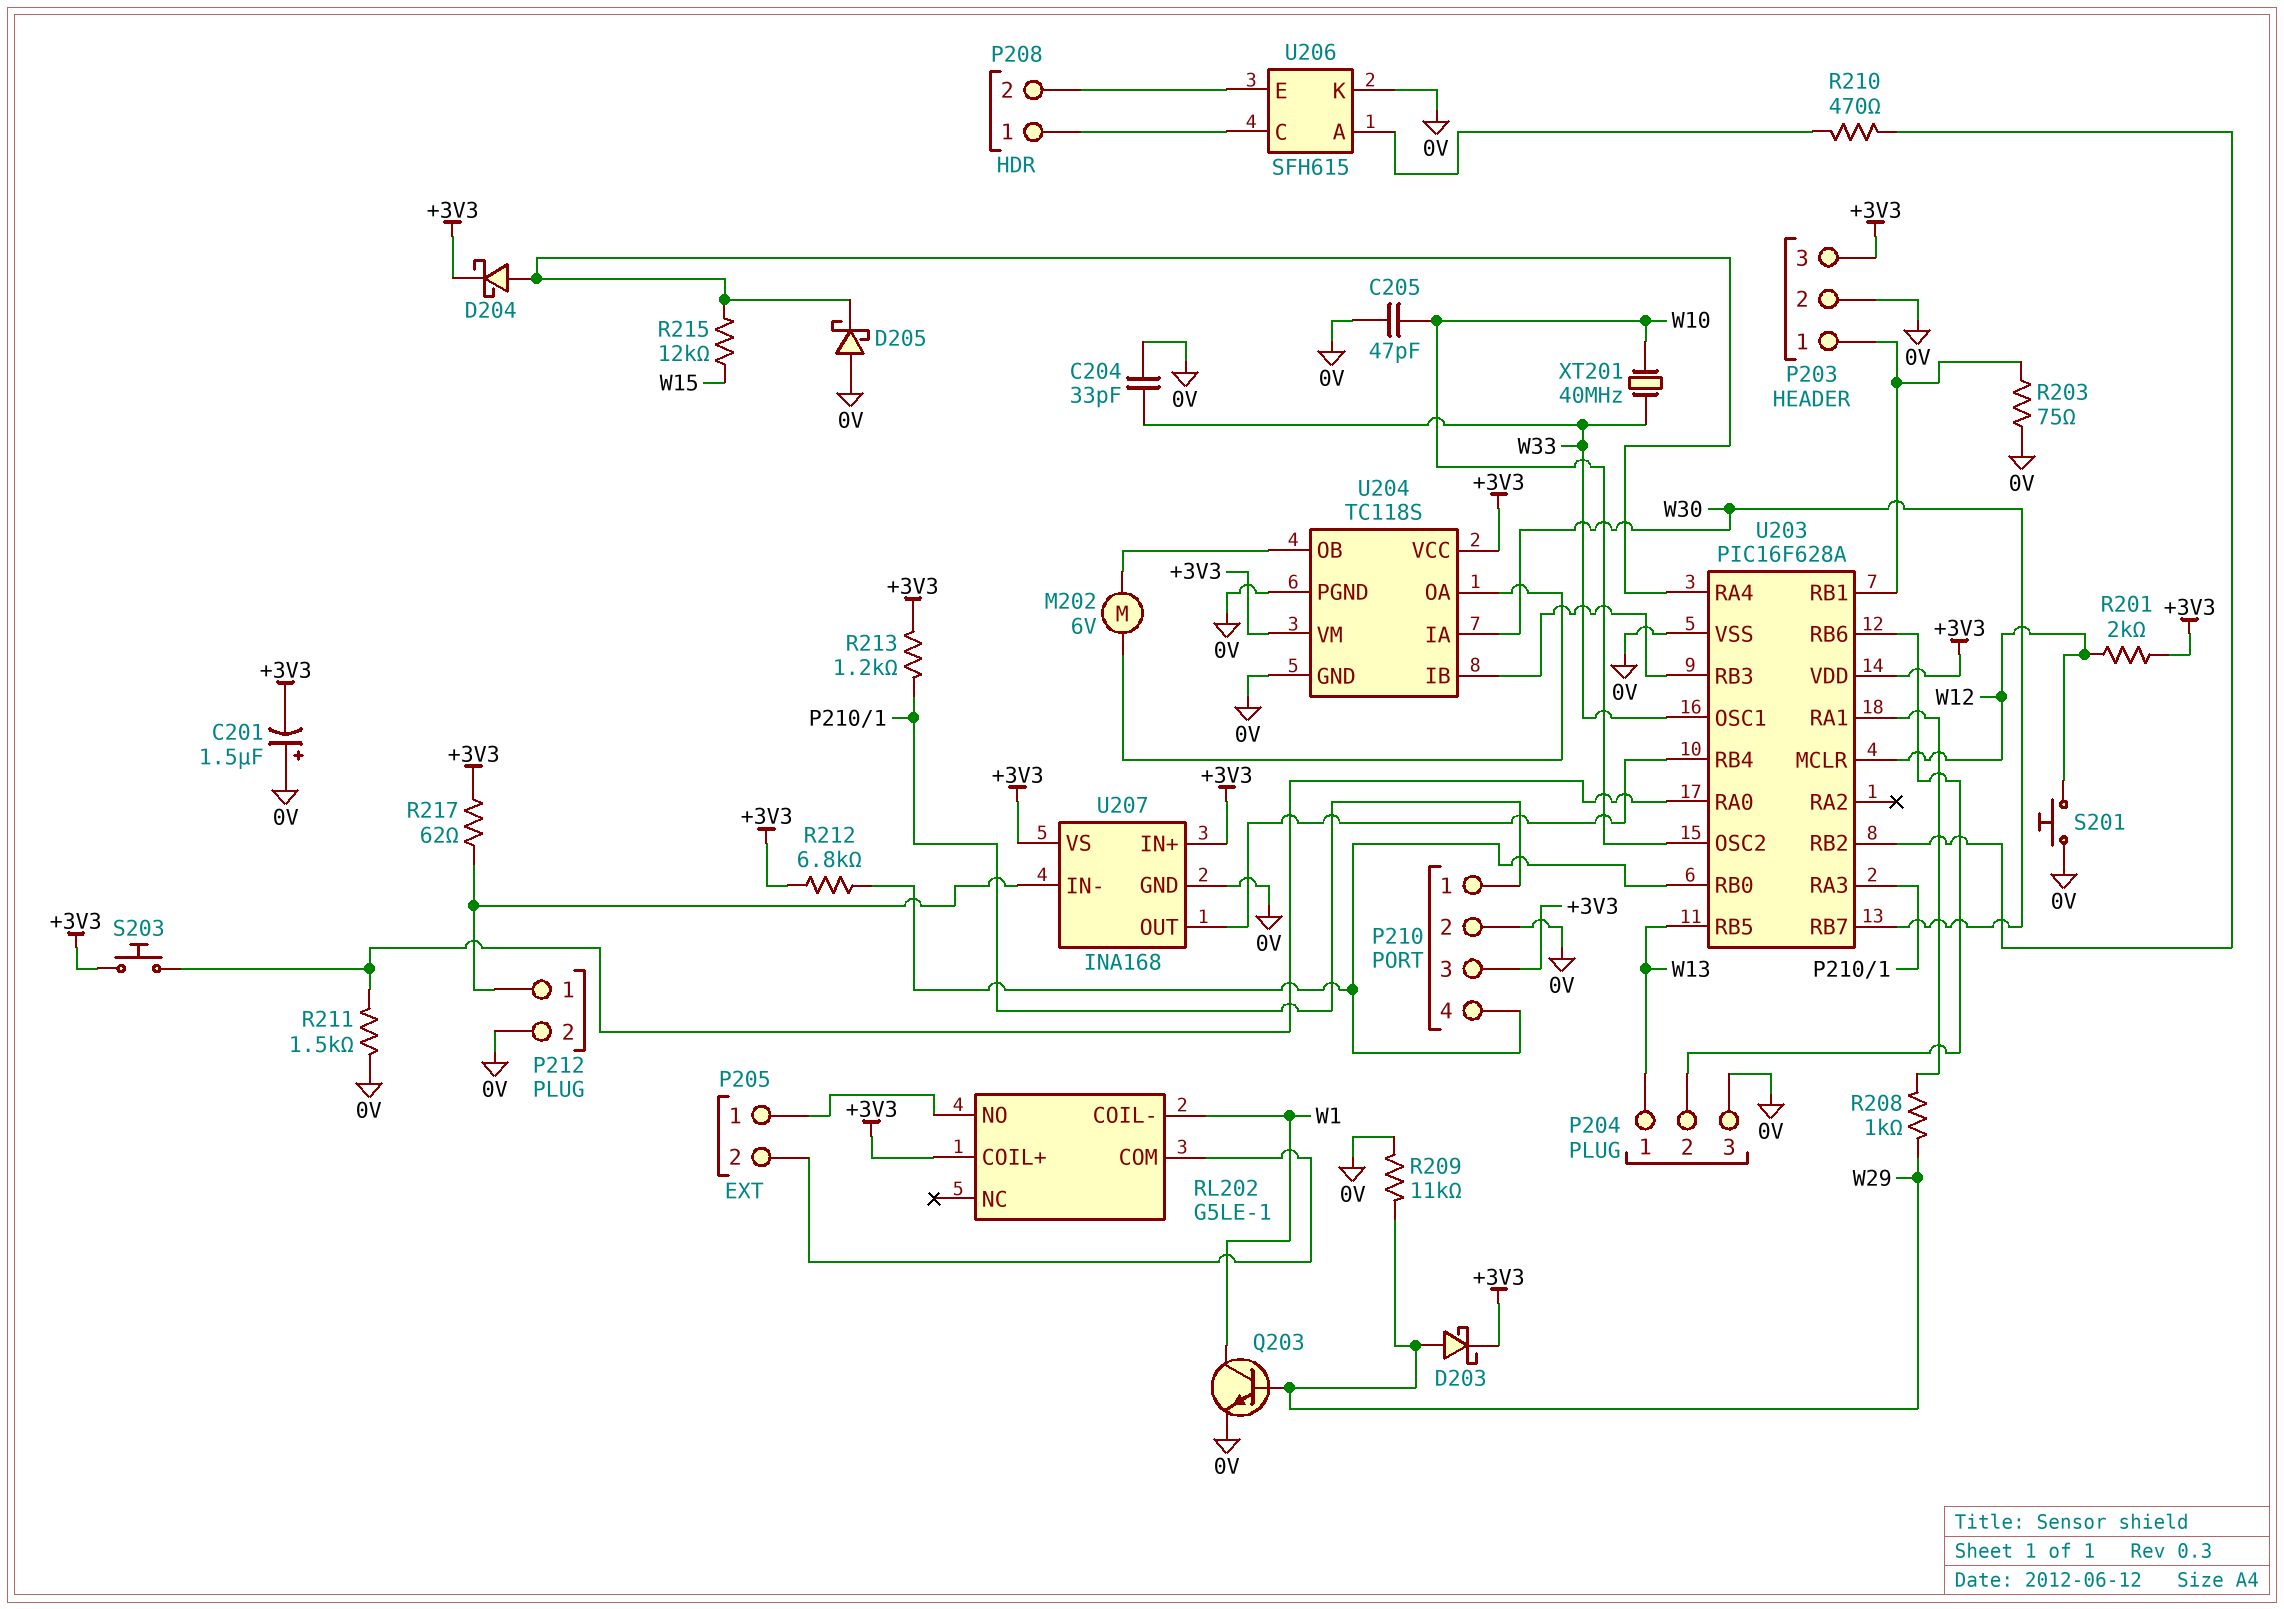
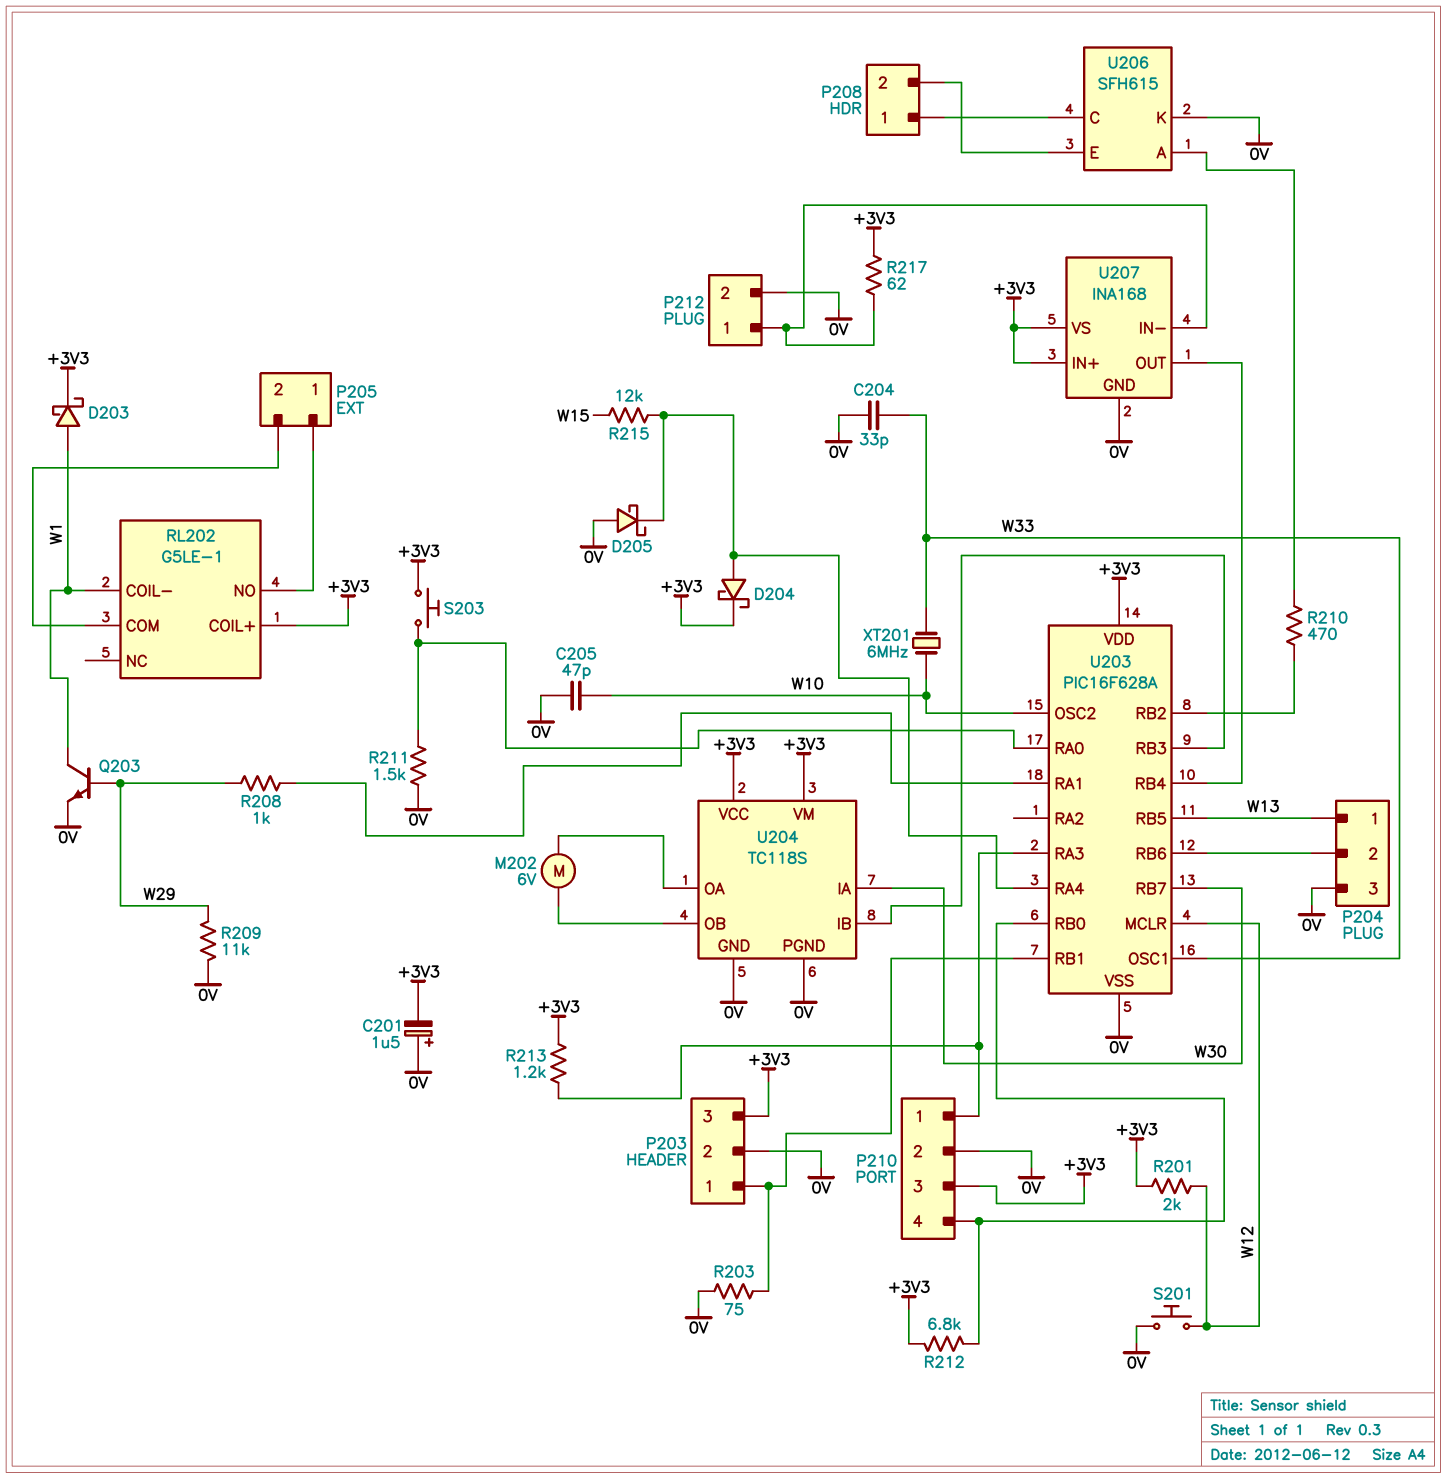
D203: schottky (A W29, K +3V3) -> schottky (A W1, K +3V3)
XT201: 40MHz (W10, W33) -> 6MHz (W10, W33)

